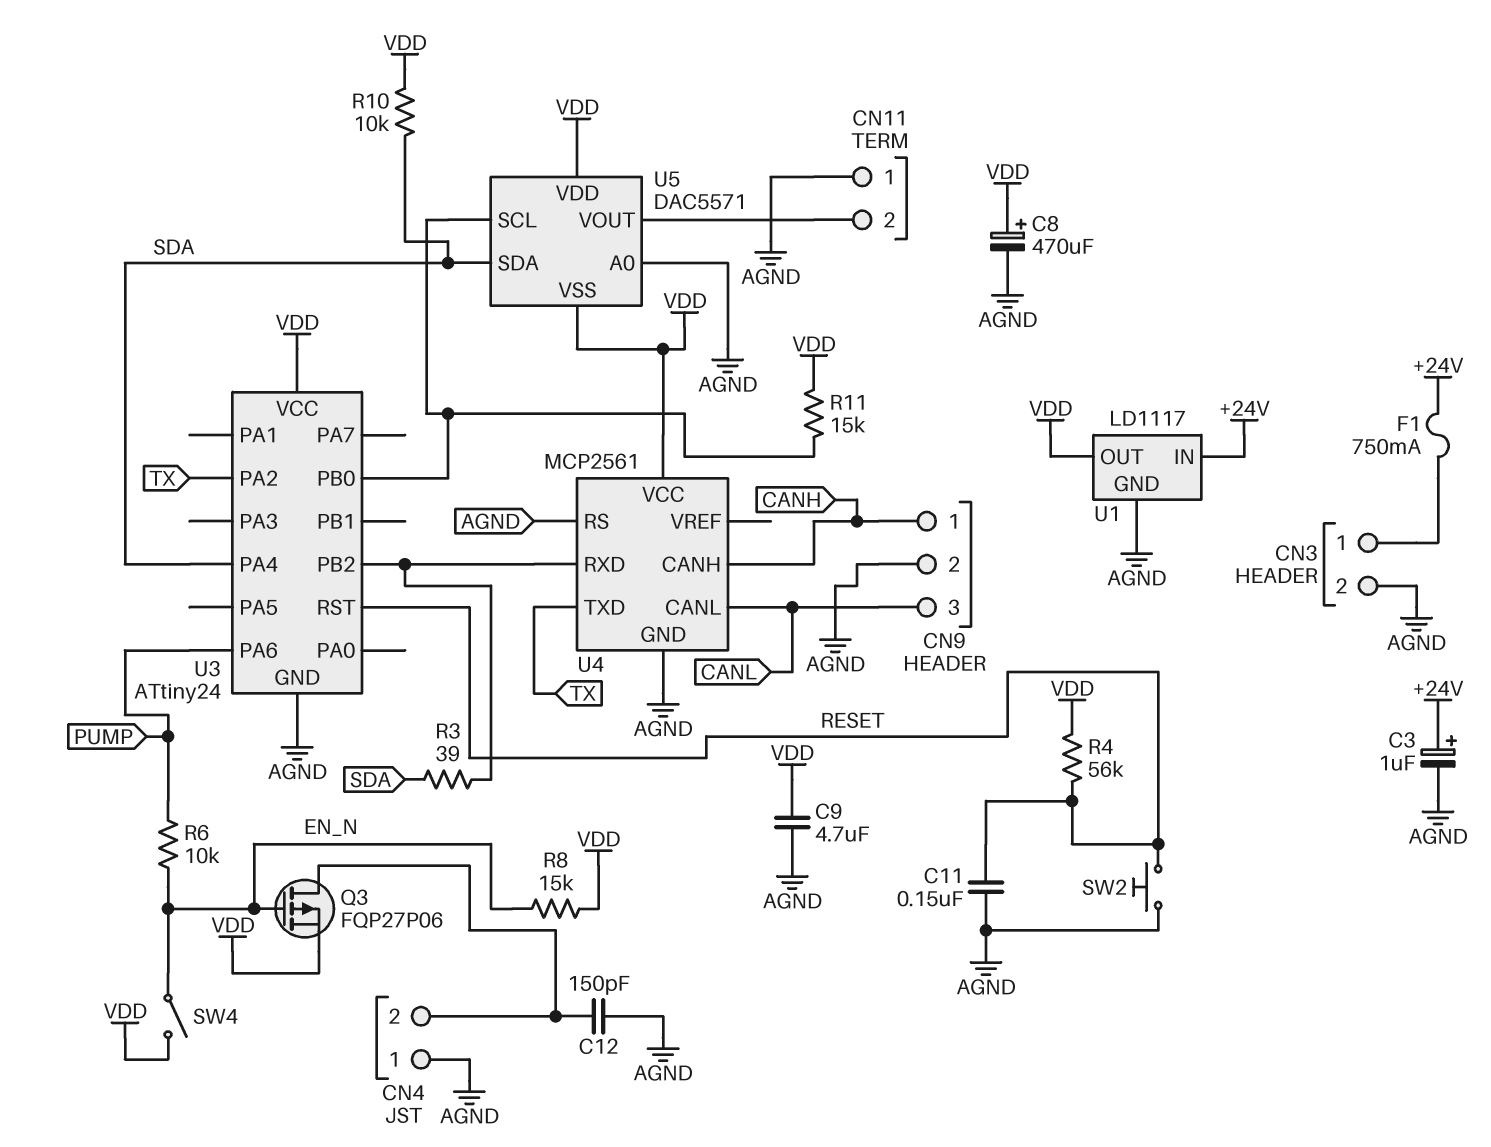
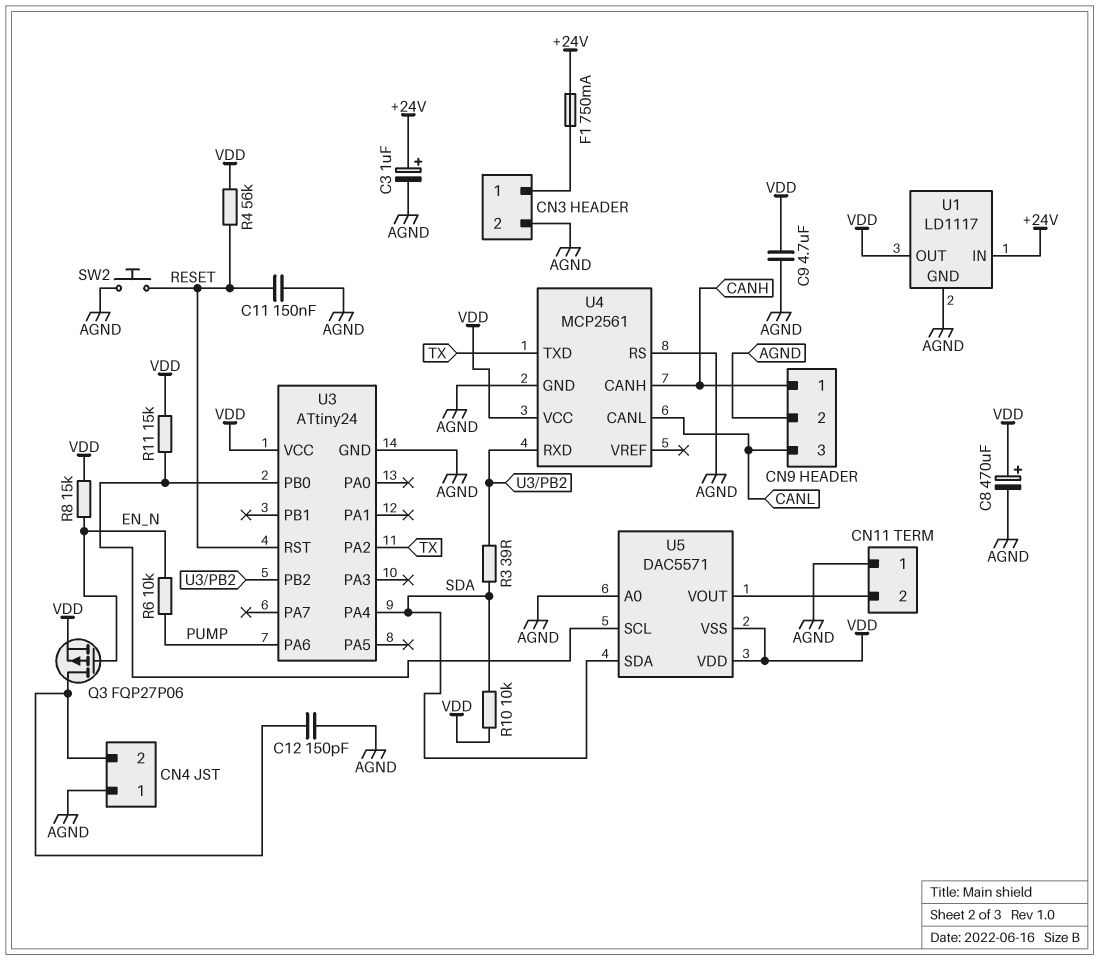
SW4: switch (EN_N, VDD) -> none

